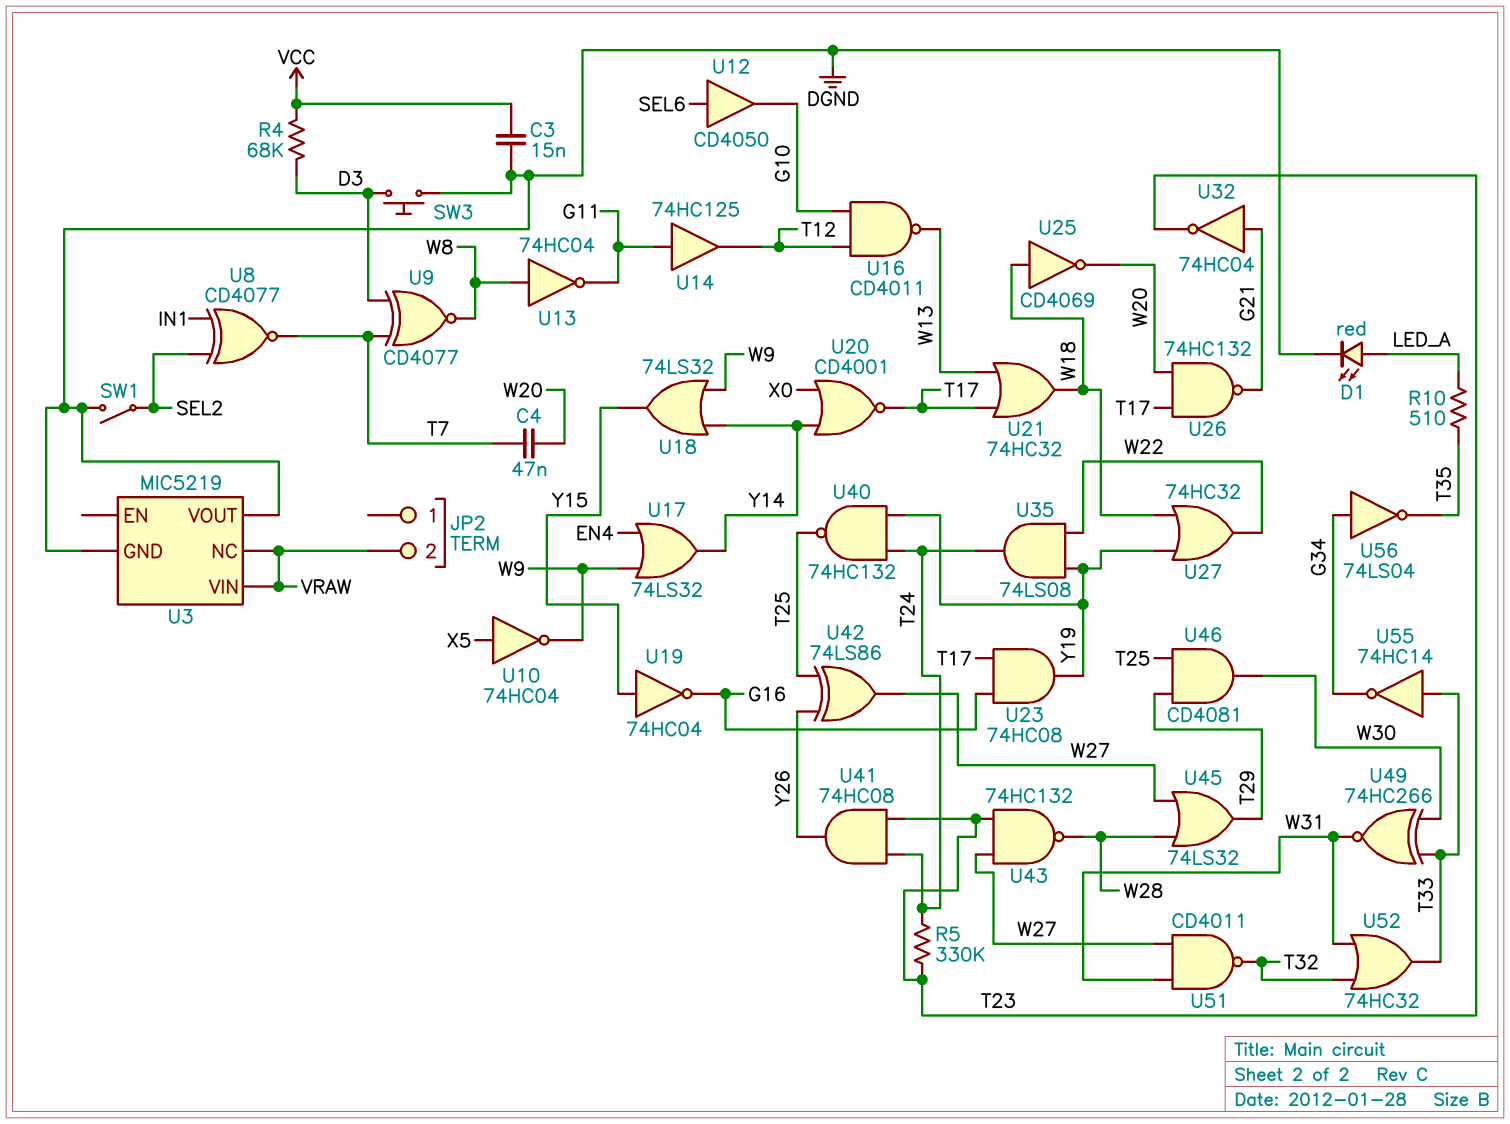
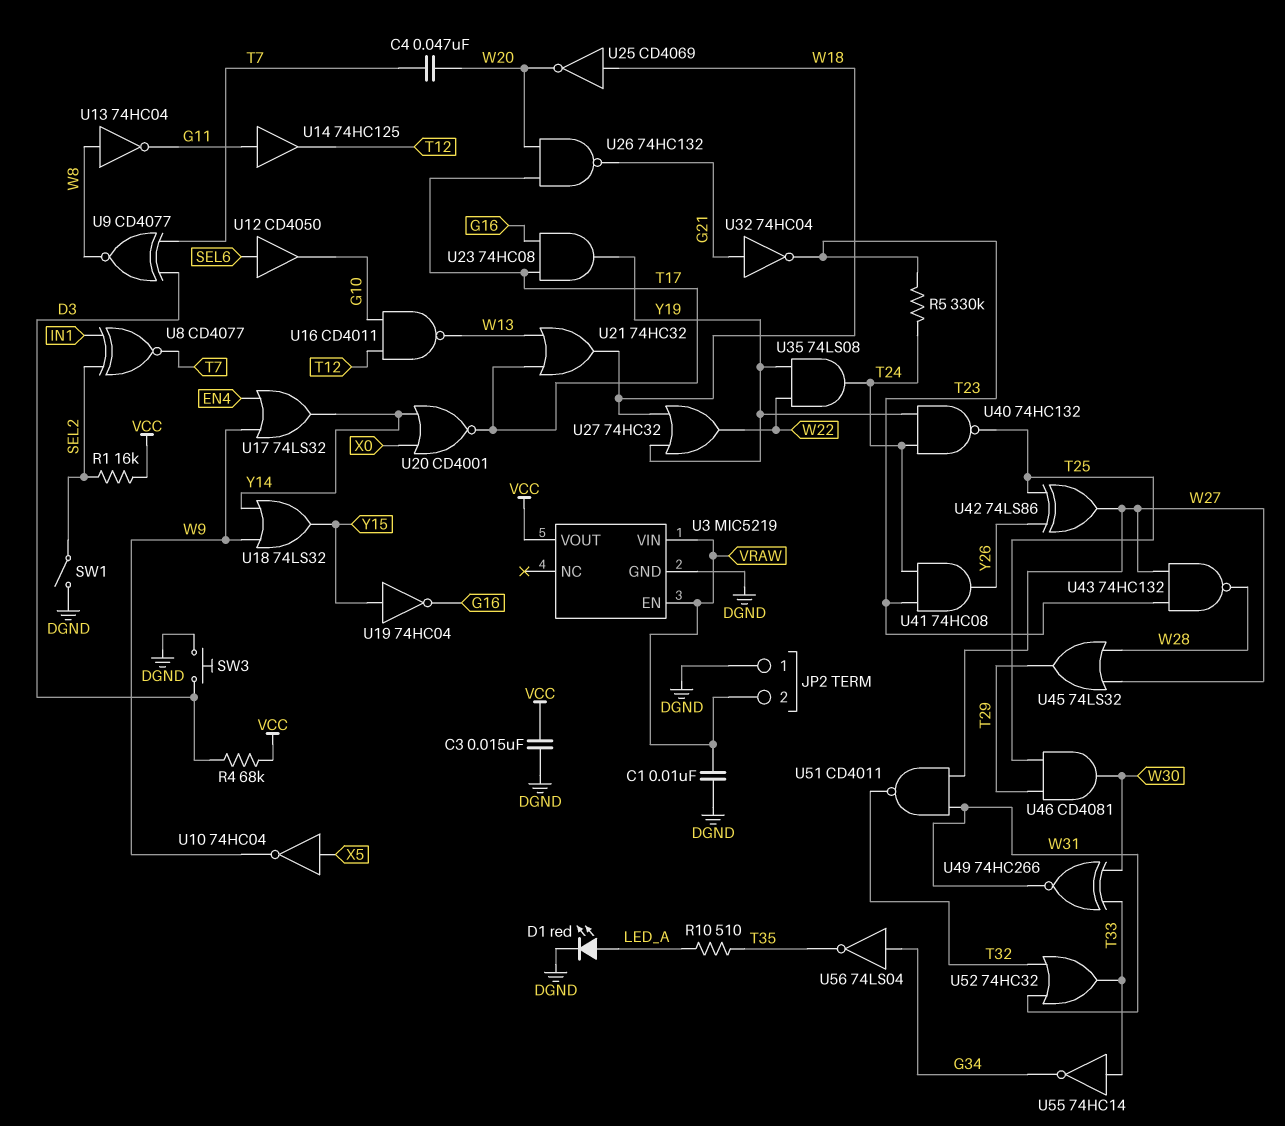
C1: none -> 10nF (DGND, VRAW)
JP2 pin 1: none -> DGND
R1: none -> 16k (SEL2, VCC)
U3 pin EN: none -> VRAW
U3 pin NC: VRAW -> none
U3 pin VOUT: DGND -> VCC

